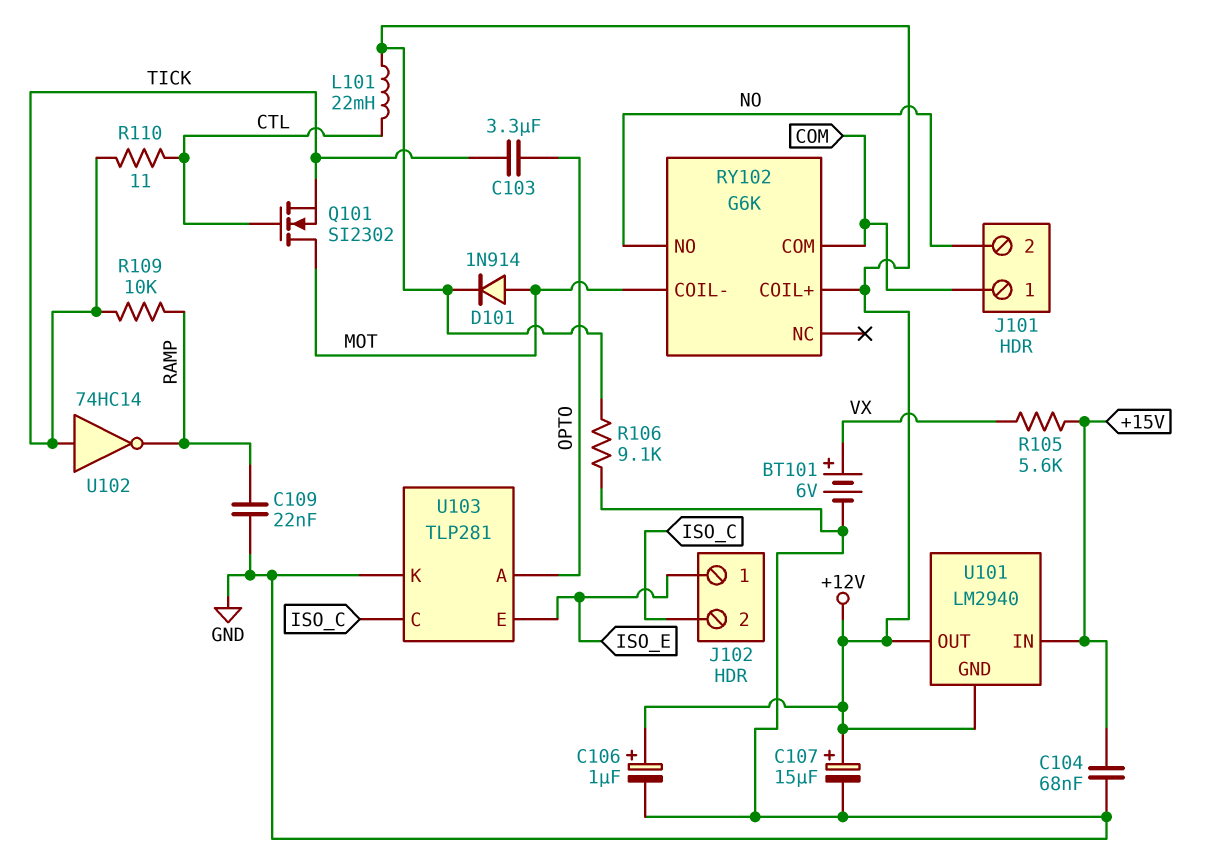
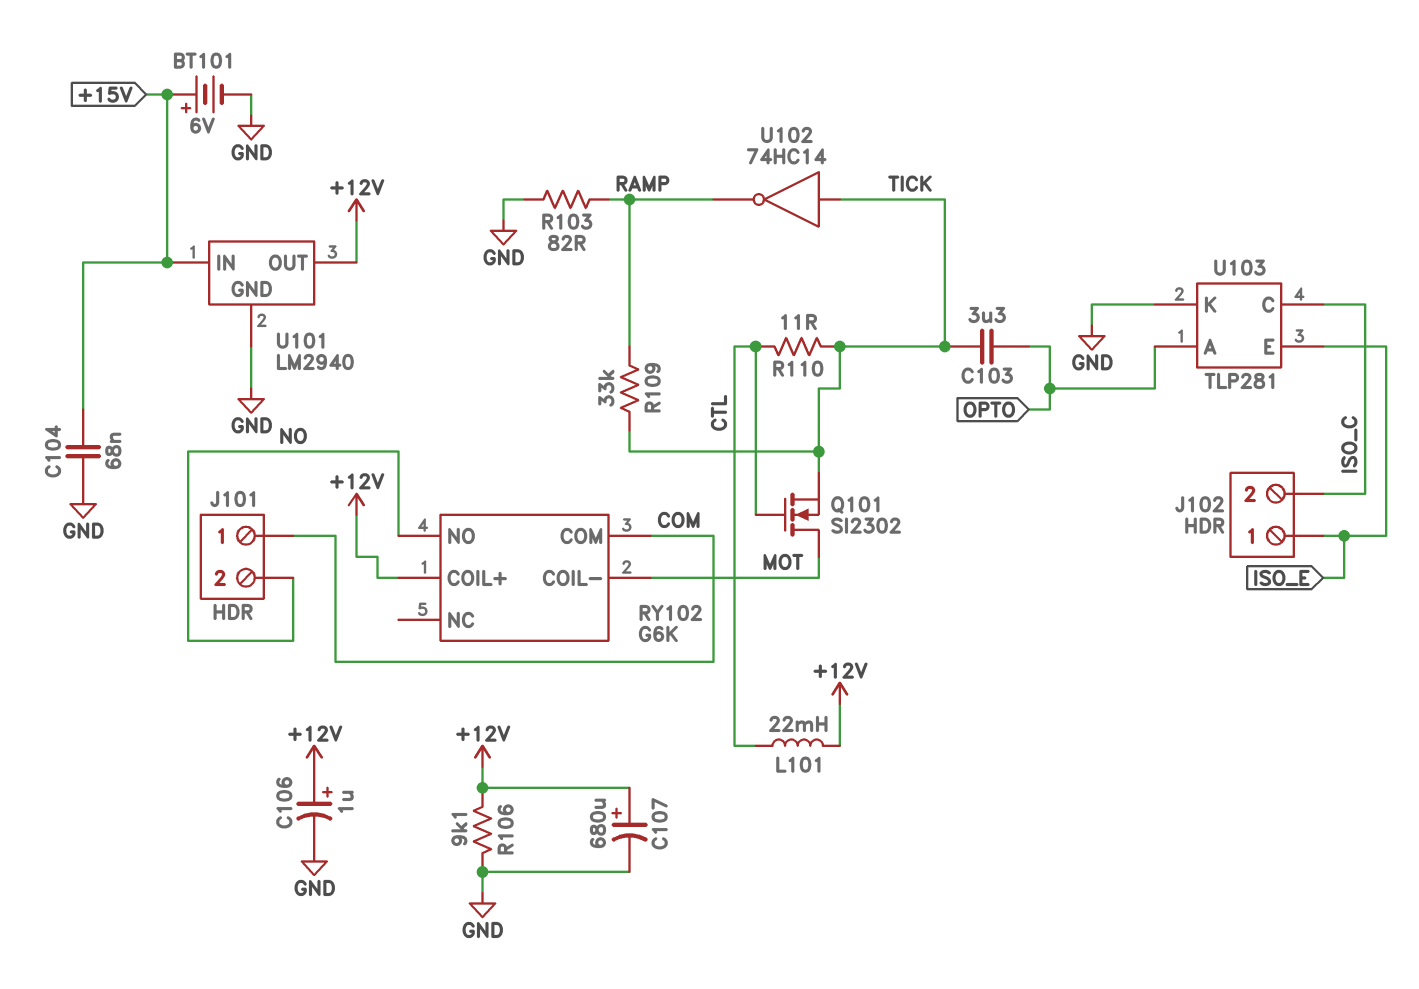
BT101: 6V (plus VX, minus GND) -> 6V (plus +15V, minus GND)
C107: 15uF (plus +12V, minus GND) -> 680uF (plus +12V, minus GND)
C109: 22nF (GND, RAMP) -> none
D101: diode 1N914 (A MOT, K +12V) -> none
R103: none -> 82 (GND, RAMP)
R105: 5.6k (+15V, VX) -> none
R109: 10k (RAMP, TICK) -> 33k (RAMP, TICK)
U101 pin GND: +12V -> GND

